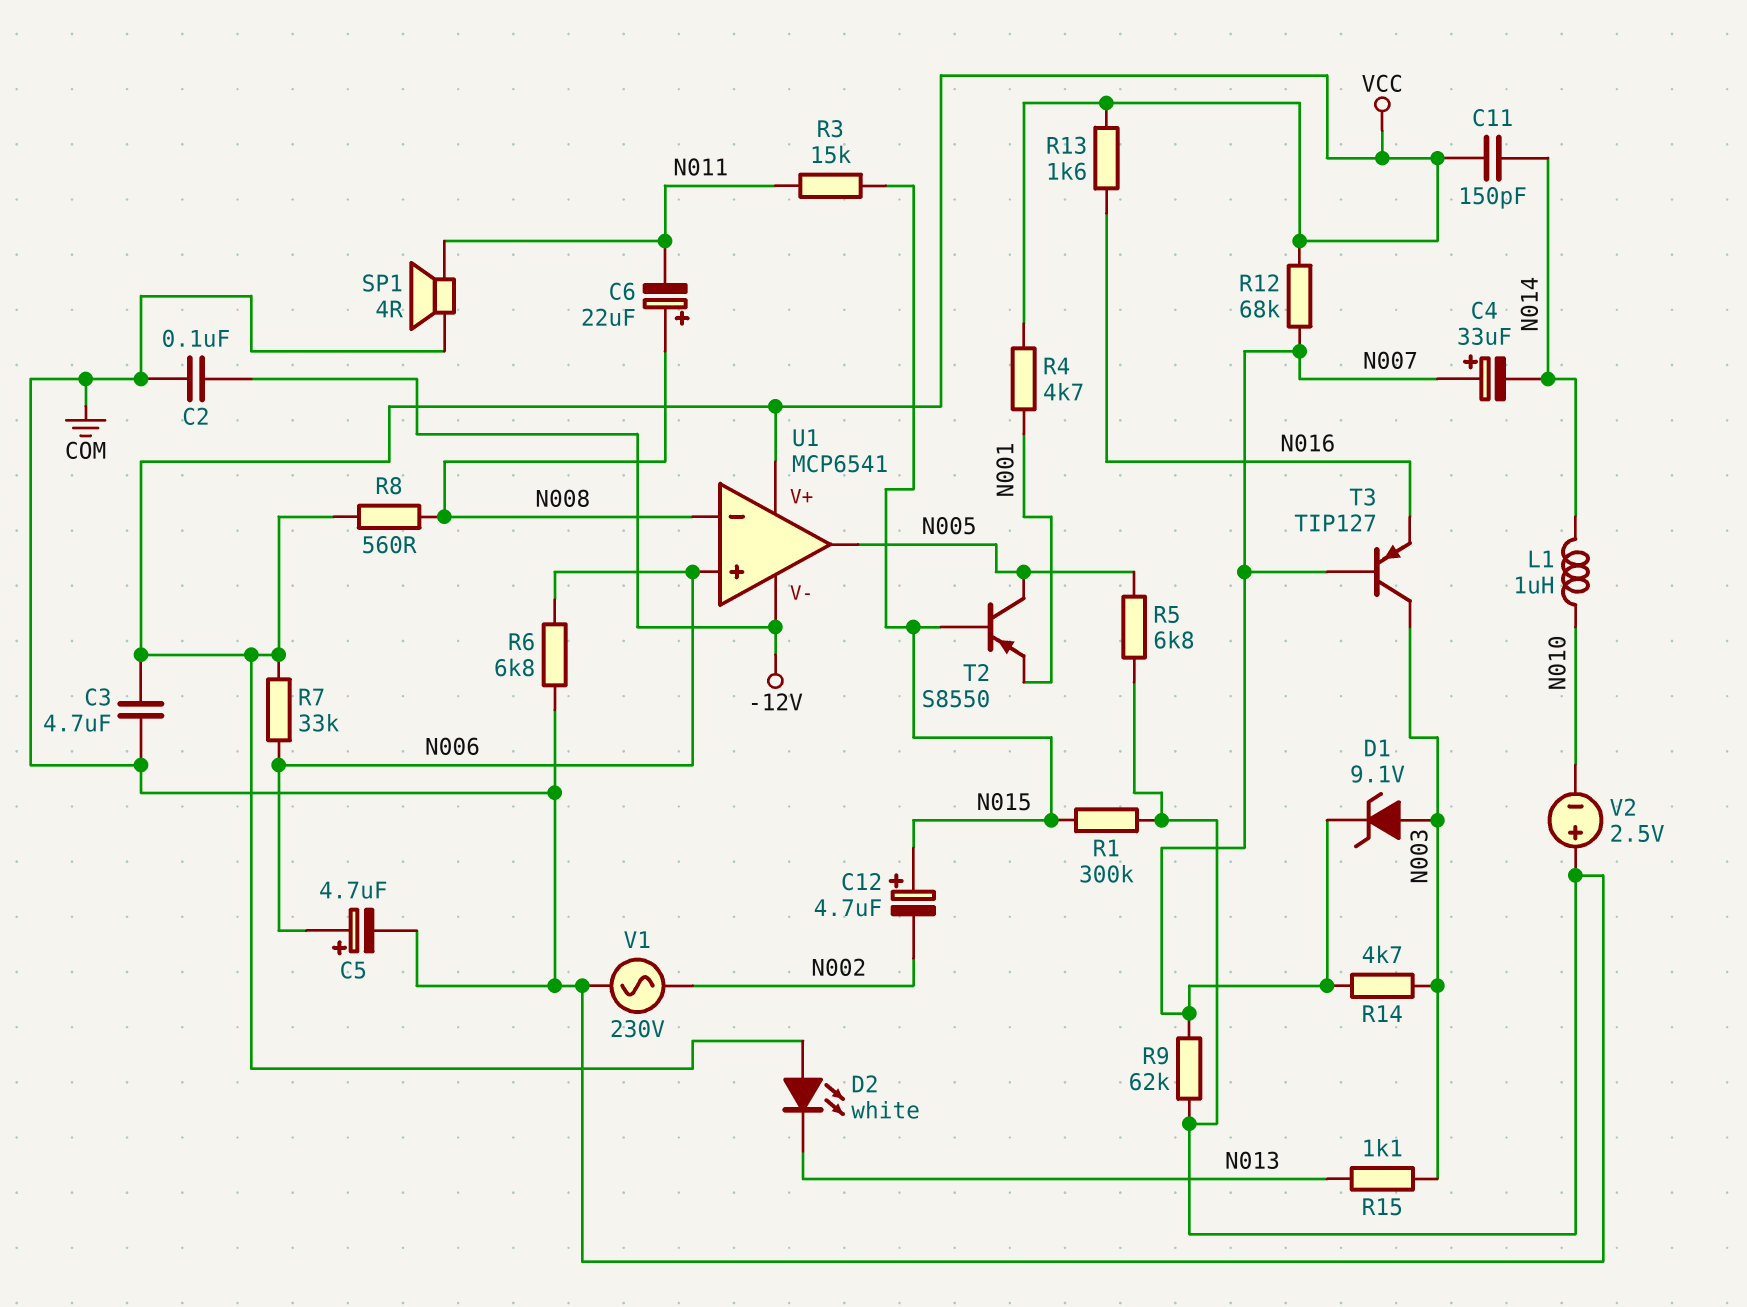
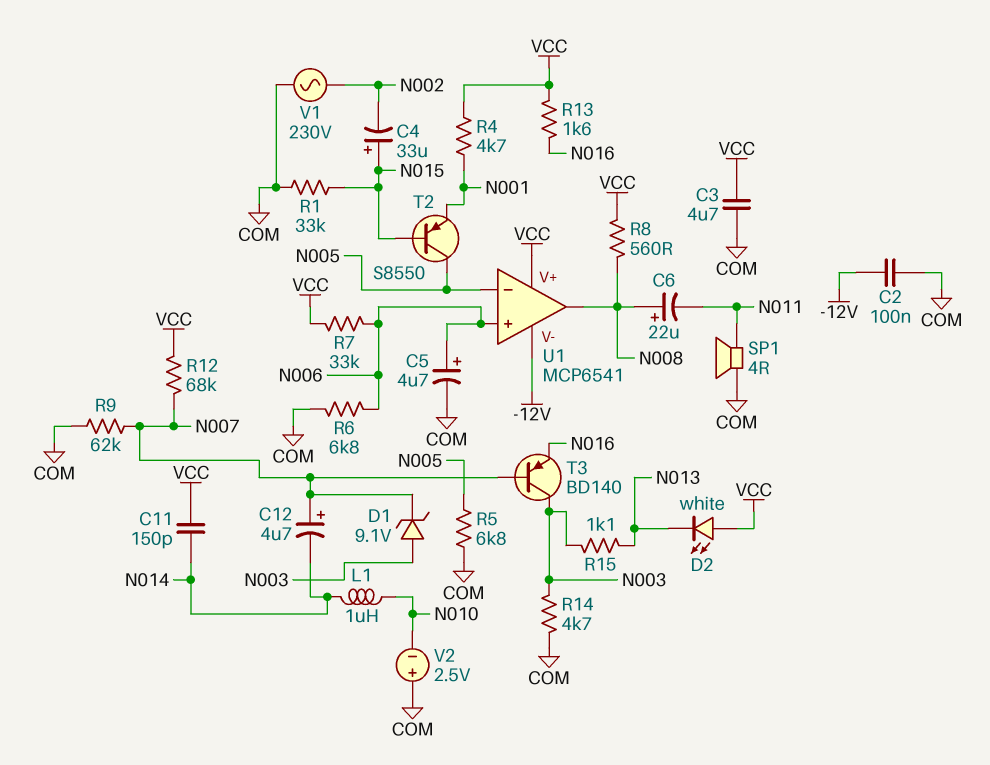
C4: 33uF (plus N007, minus N014) -> 33uF (plus N015, minus N002)
C12: 4.7uF (plus N015, minus N002) -> 4.7uF (plus N007, minus N014)
R1: 300k (COM, N015) -> 33k (COM, N015)
R3: 15k (N011, N015) -> none
R14: 4.7k (N003, N007) -> 4.7k (COM, N003)
T3: PNP TIP127 (B N007, C N003, E N016) -> PNP BD140 (B N007, C N003, E N016)
U1 pin in-: N008 -> N005
U1 pin out: N005 -> N008

